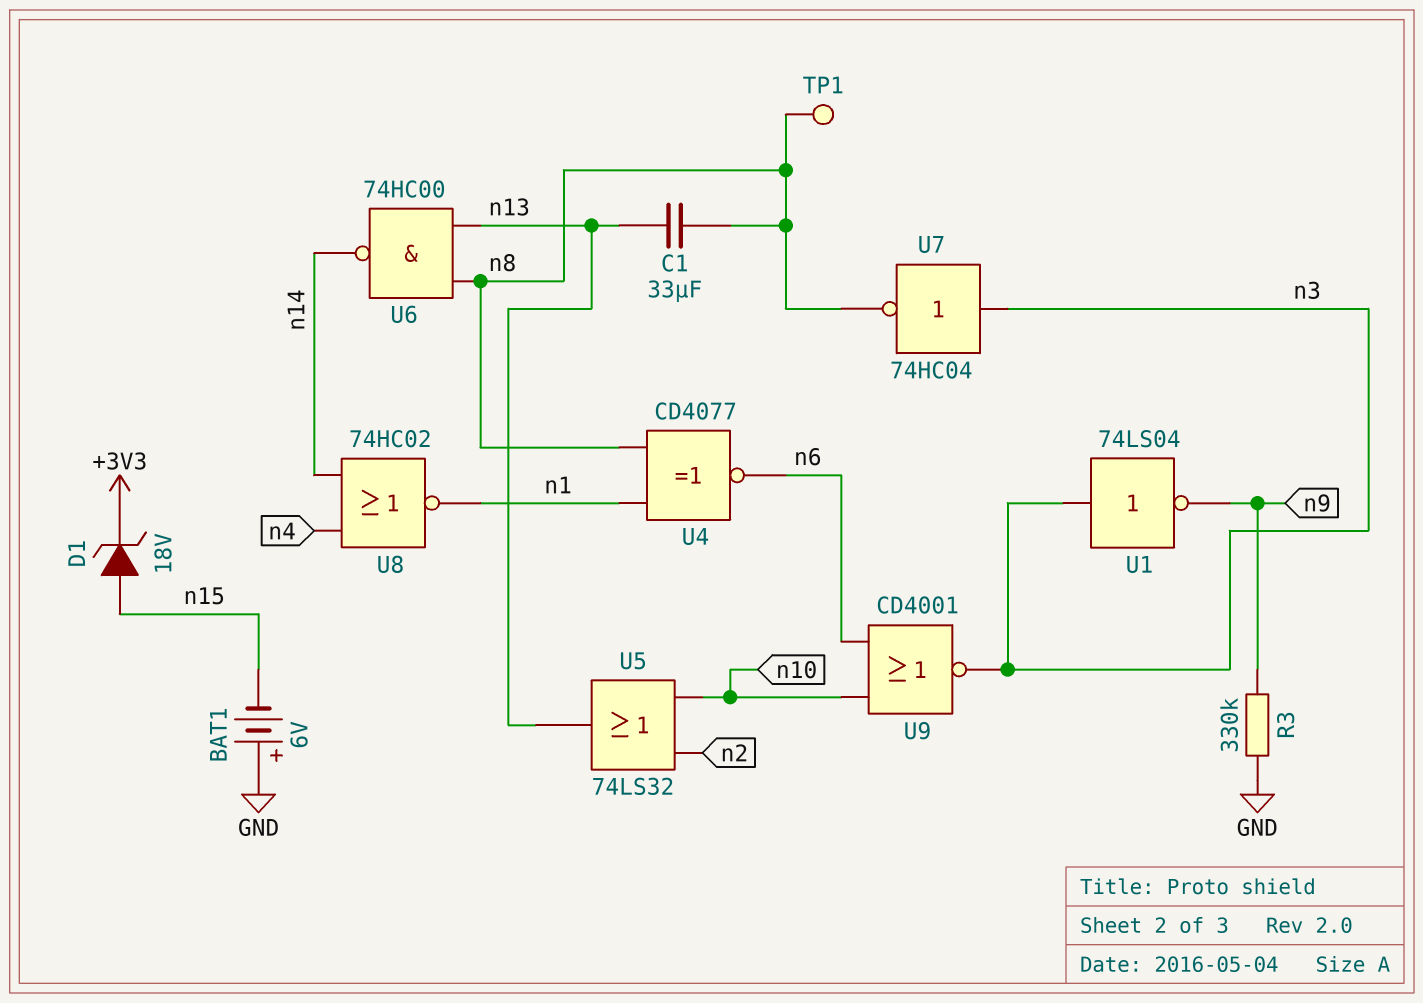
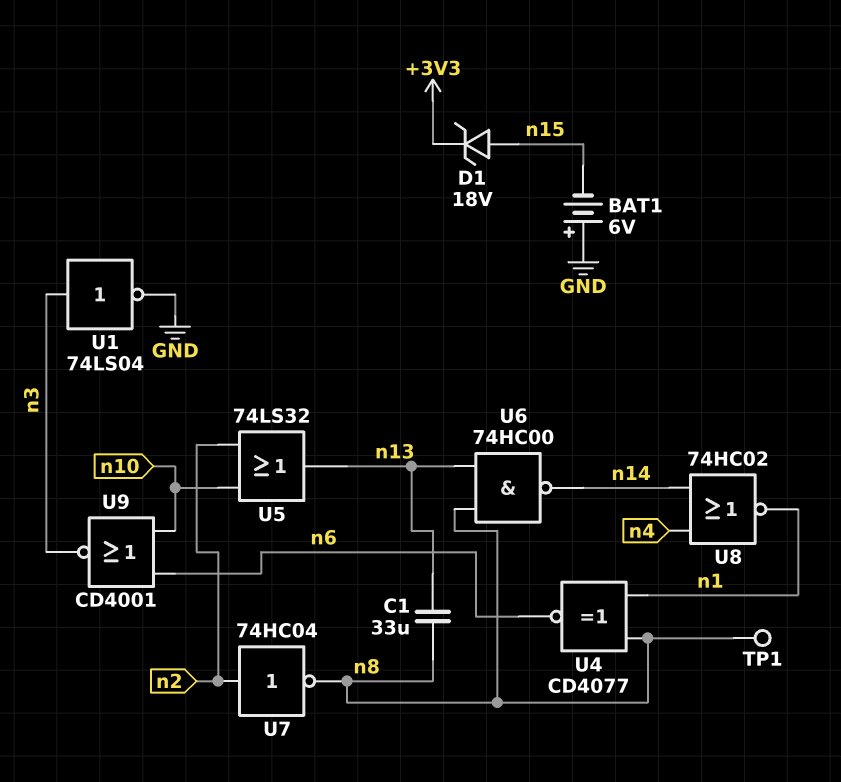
R3: 330k (GND, n9) -> none
U1: NOT 74LS04 (in n3, out n9) -> NOT 74LS04 (in n3, out GND)
U7: NOT 74HC04 (in n3, out n8) -> NOT 74HC04 (in n2, out n8)

